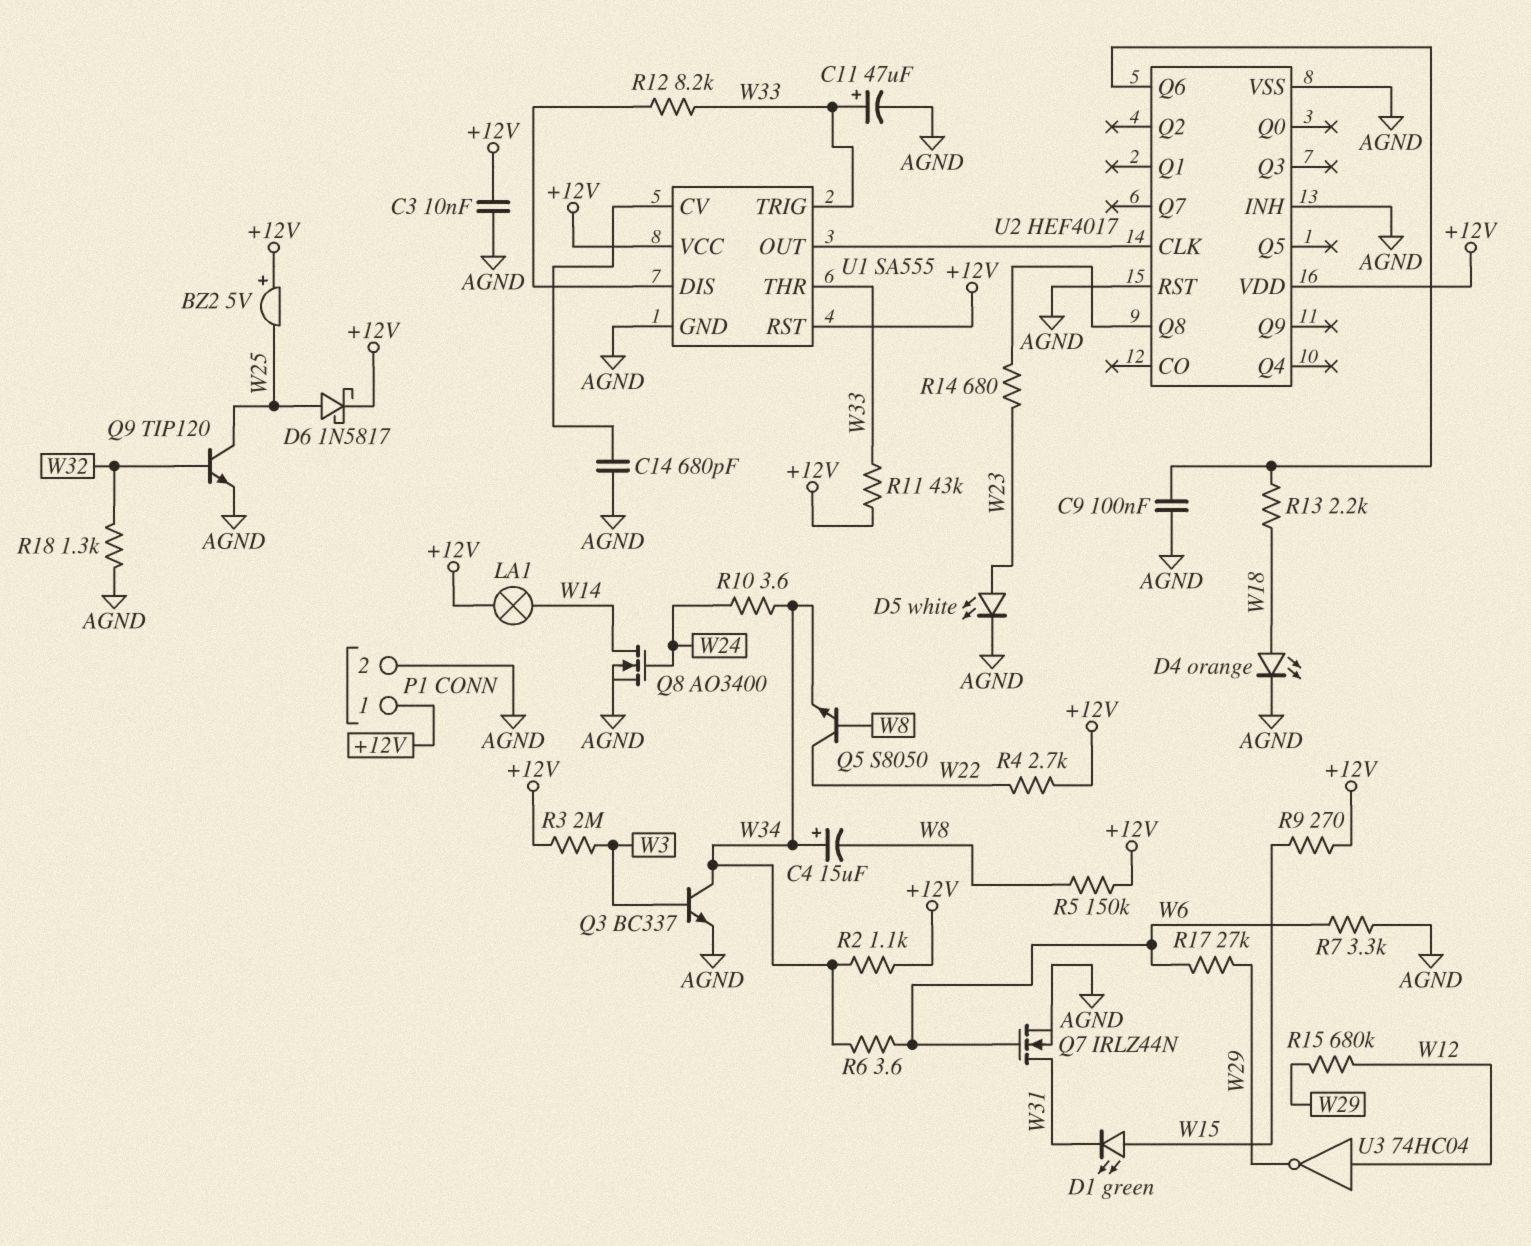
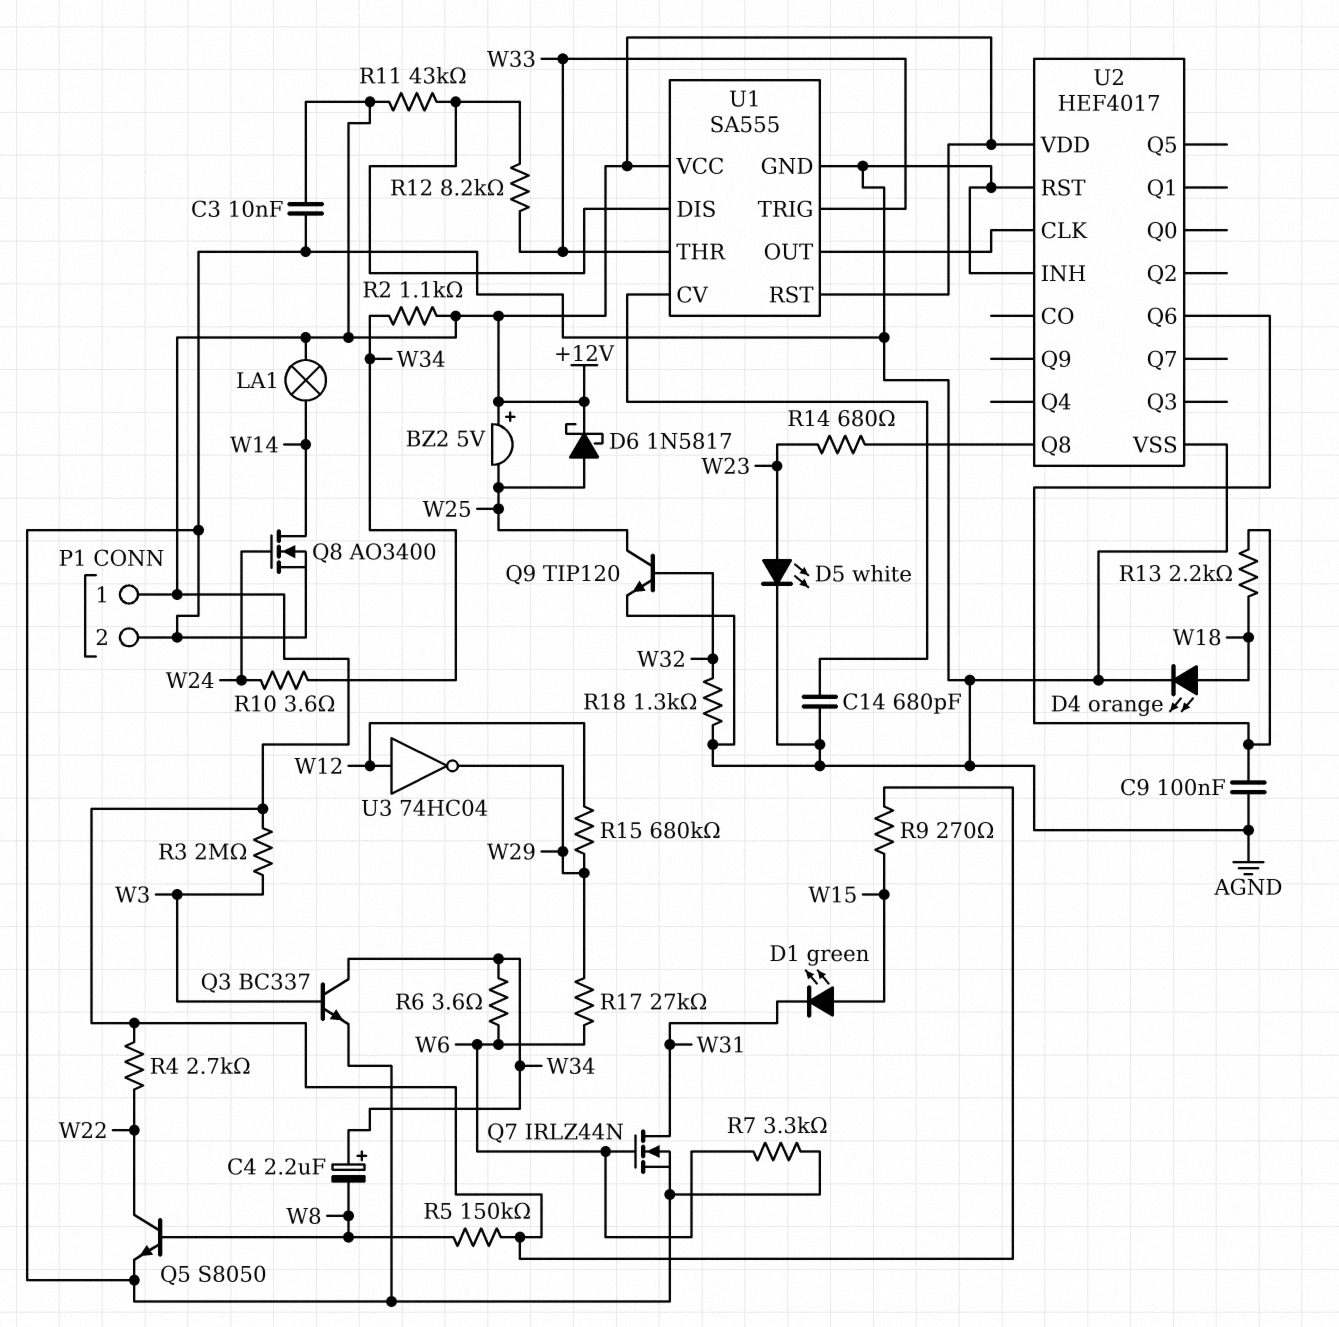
C4: 15uF (plus W34, minus W8) -> 2.2uF (plus W34, minus W8)
C11: 47uF (plus W33, minus AGND) -> none
Q5: NPN S8050 (B W8, C W22, E W34) -> NPN S8050 (B W8, C W22, E AGND)
R11: 43k (+12V, W33) -> 43k (+12V, U1/DIS)

